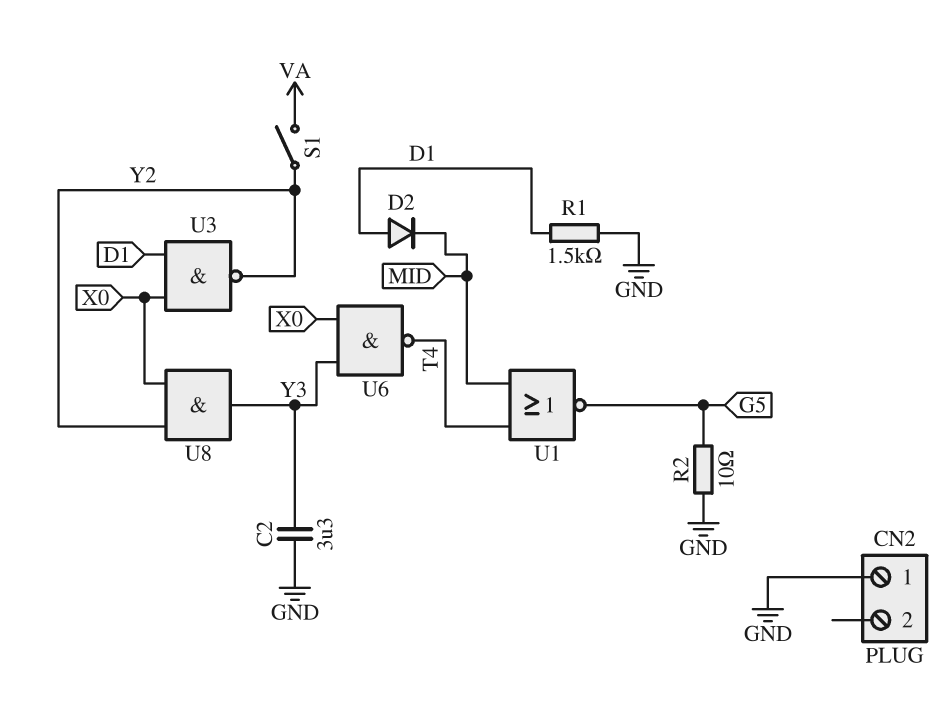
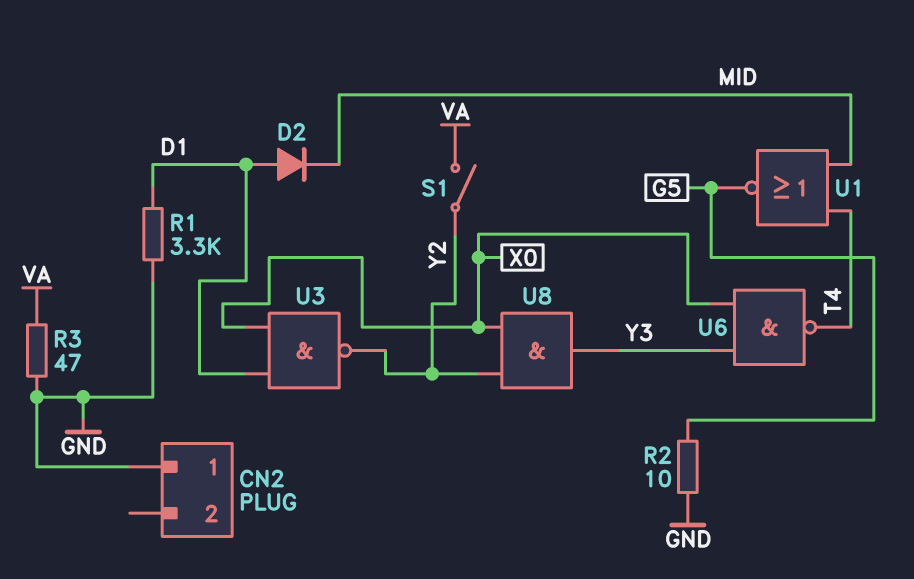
C2: 3.3uF (GND, Y3) -> none
R1: 1.5k (D1, GND) -> 3.3k (D1, GND)
R3: none -> 47 (GND, VA)

